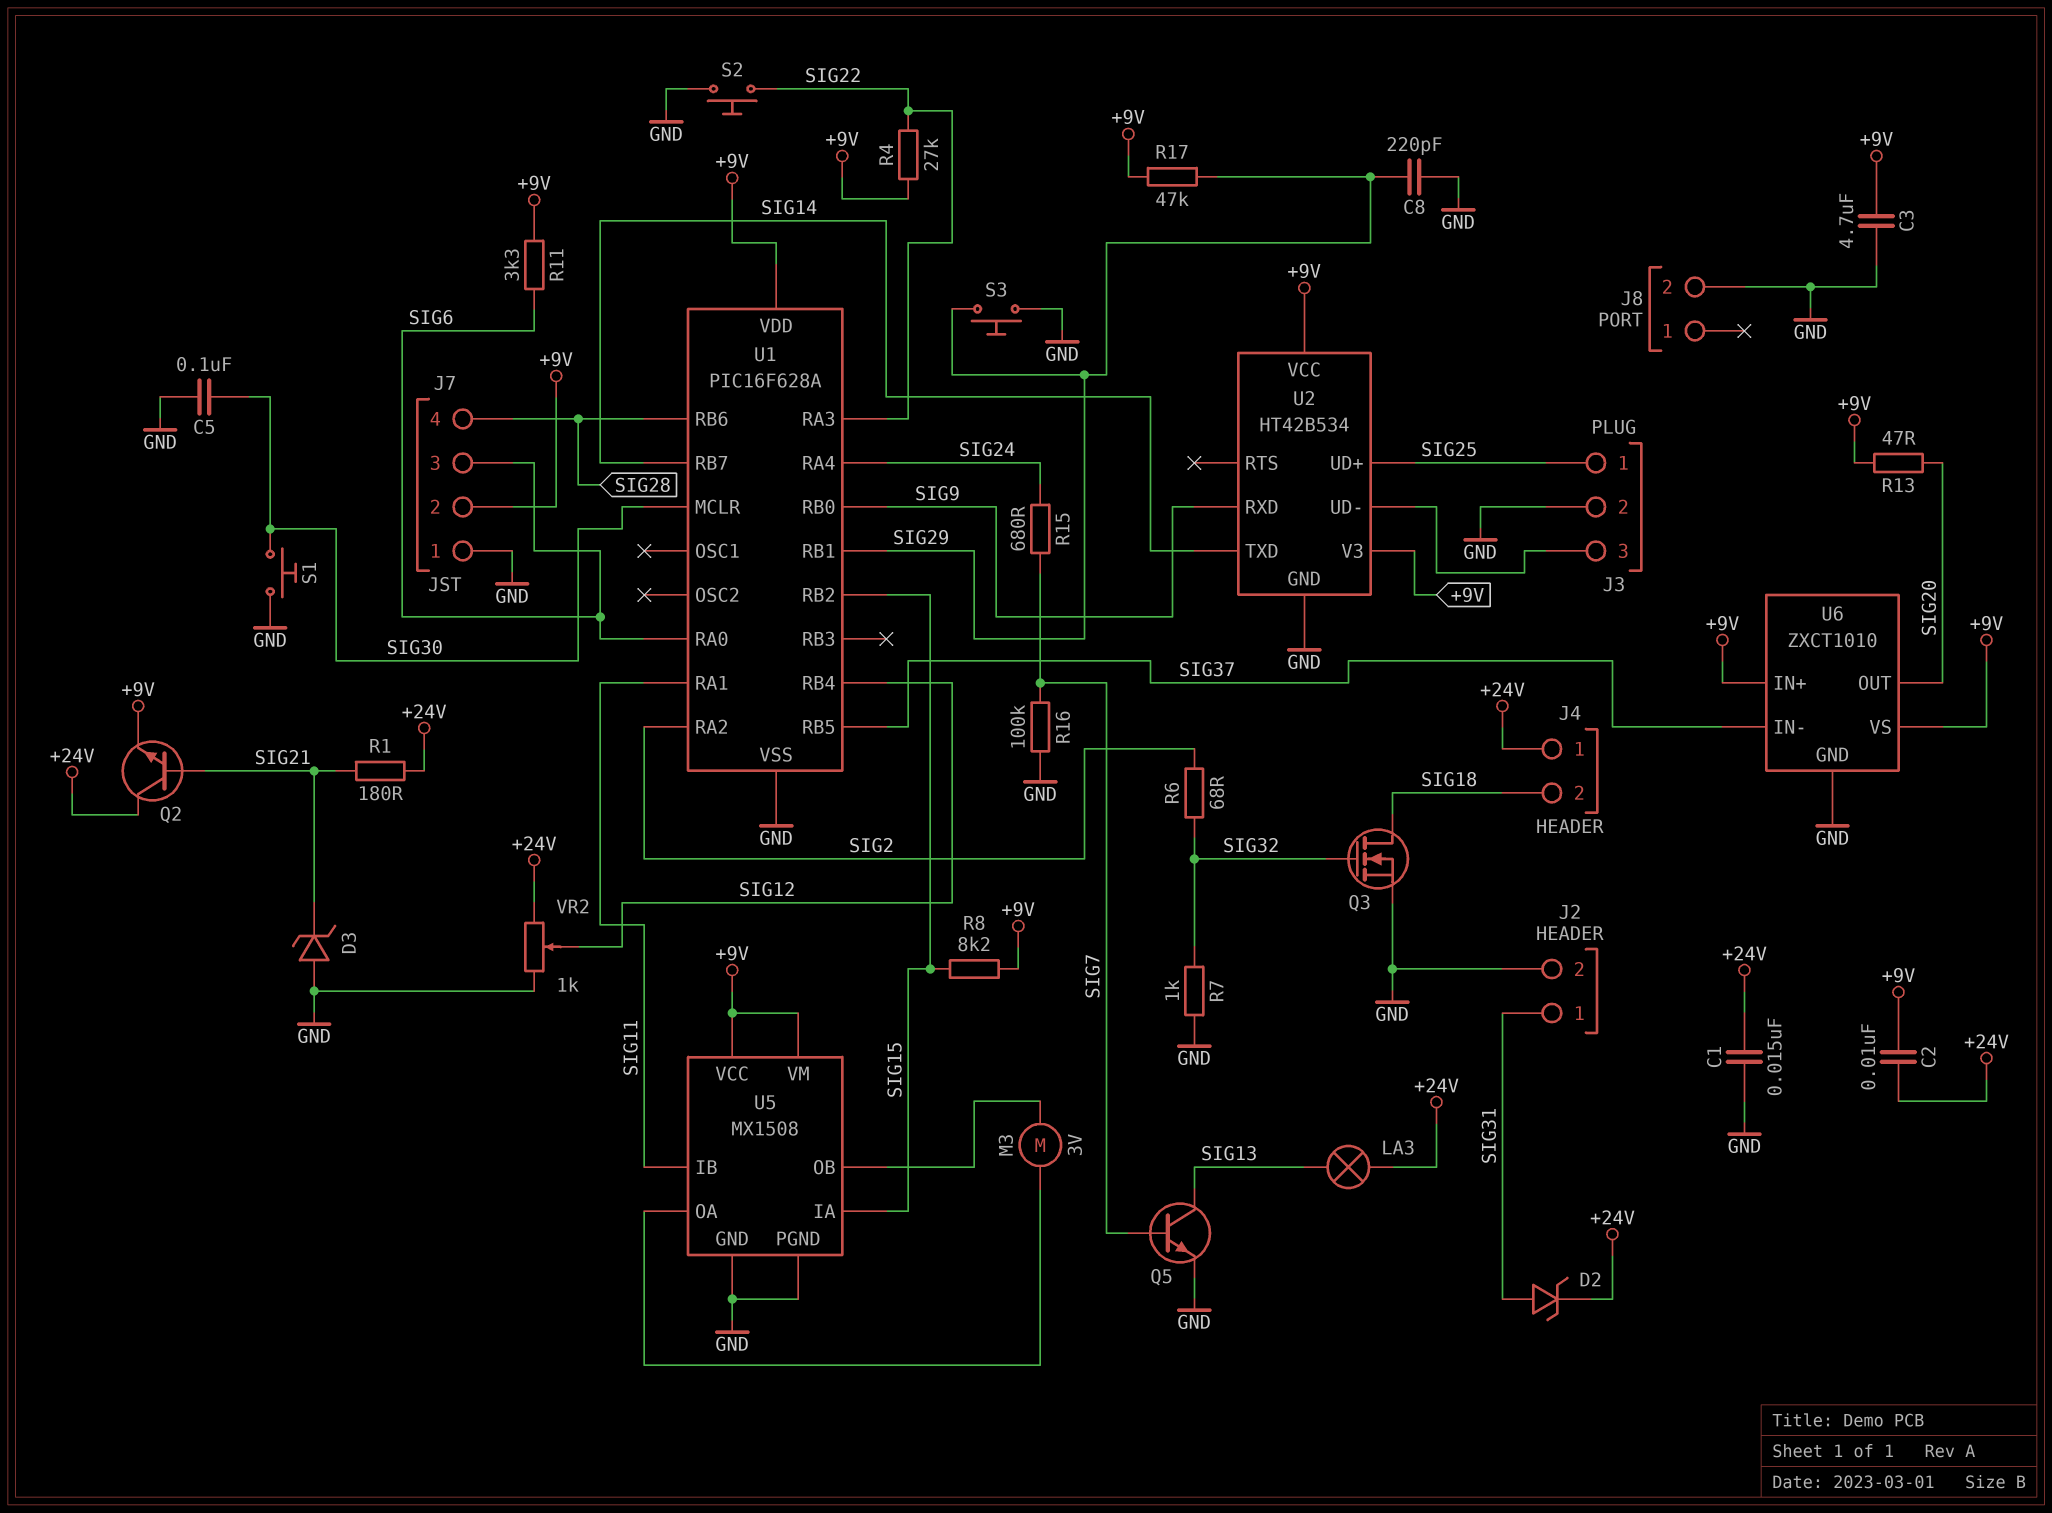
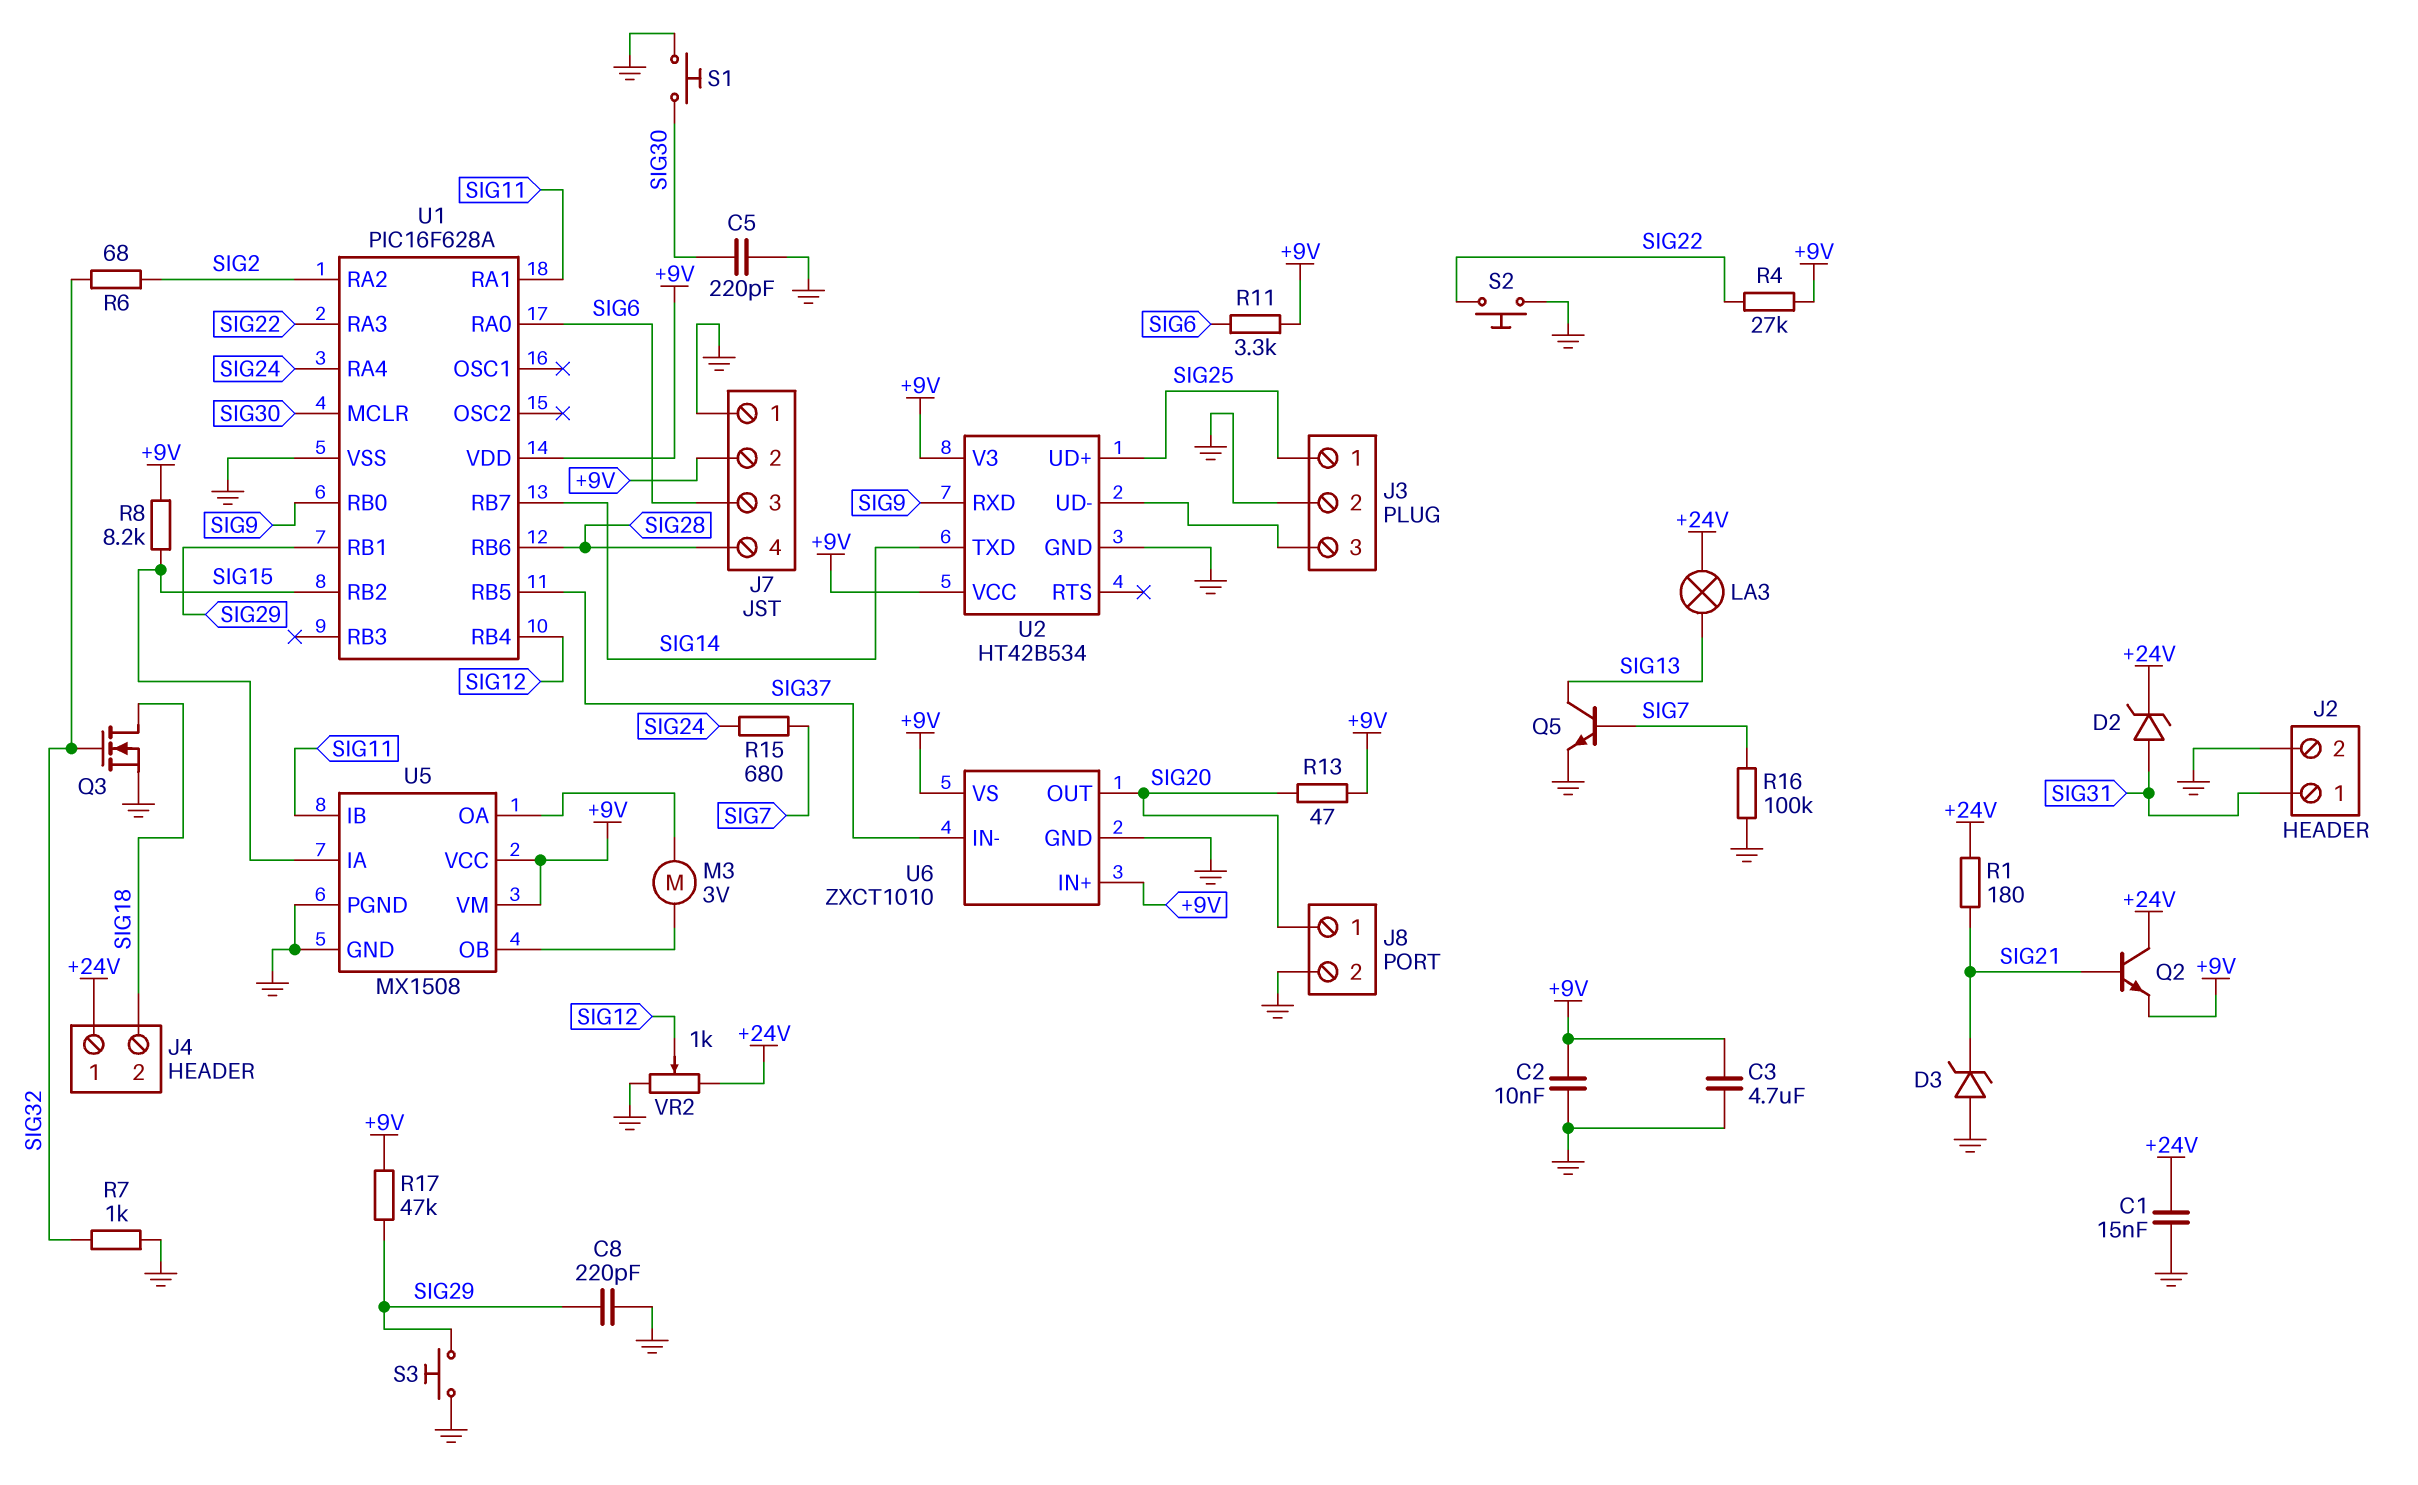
C2: 10nF (+9V, +24V) -> 10nF (+9V, GND)
C5: 100nF (GND, SIG30) -> 220pF (GND, SIG30)
J8 pin 1: none -> SIG20

